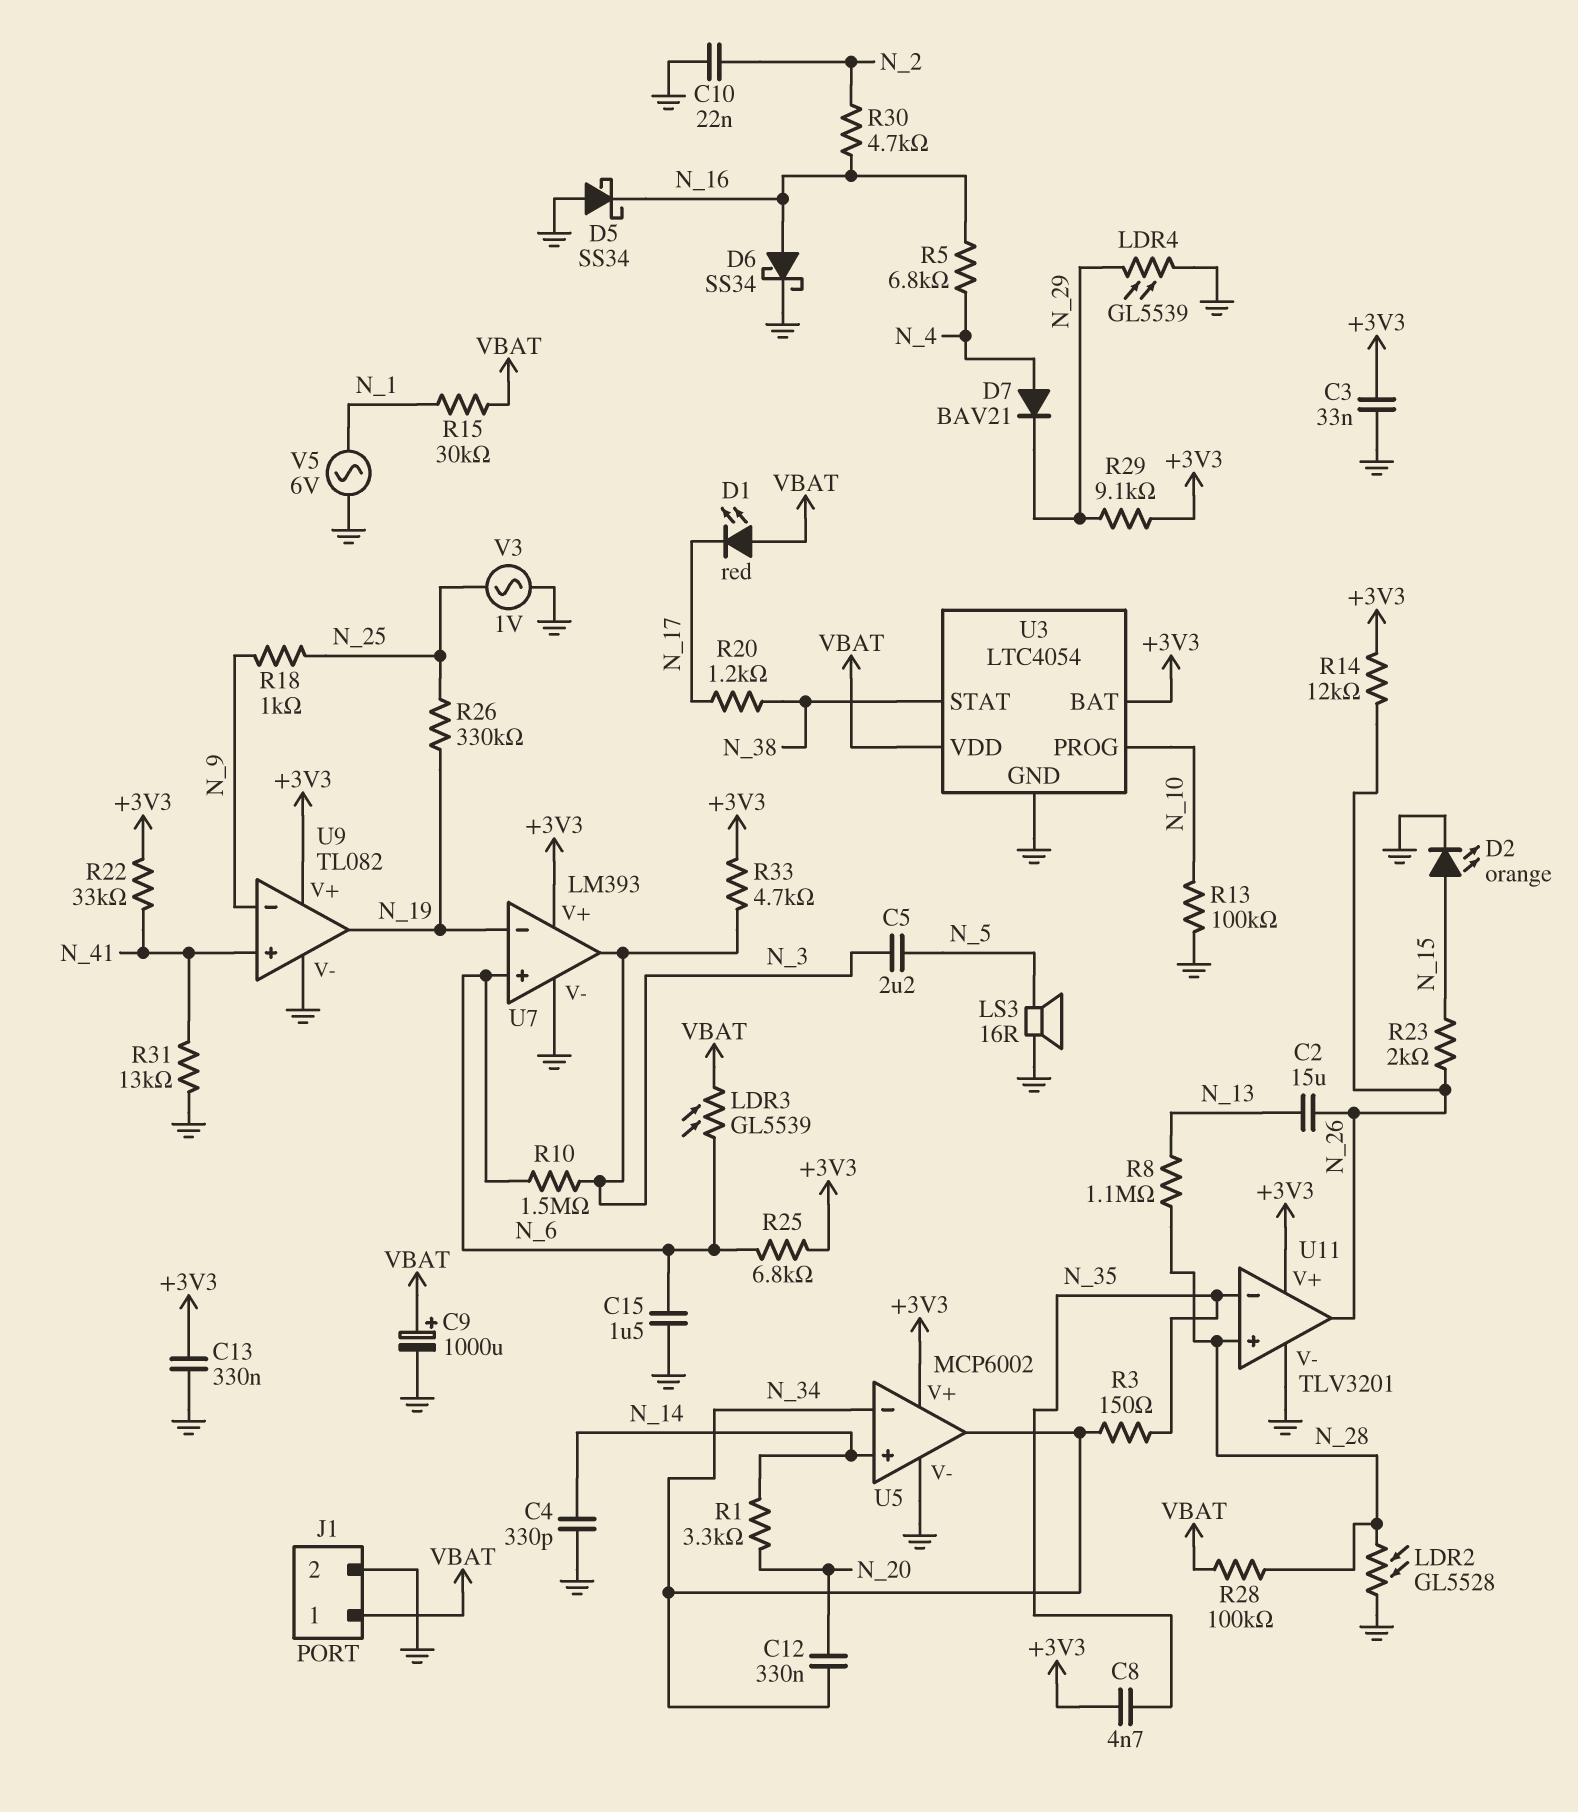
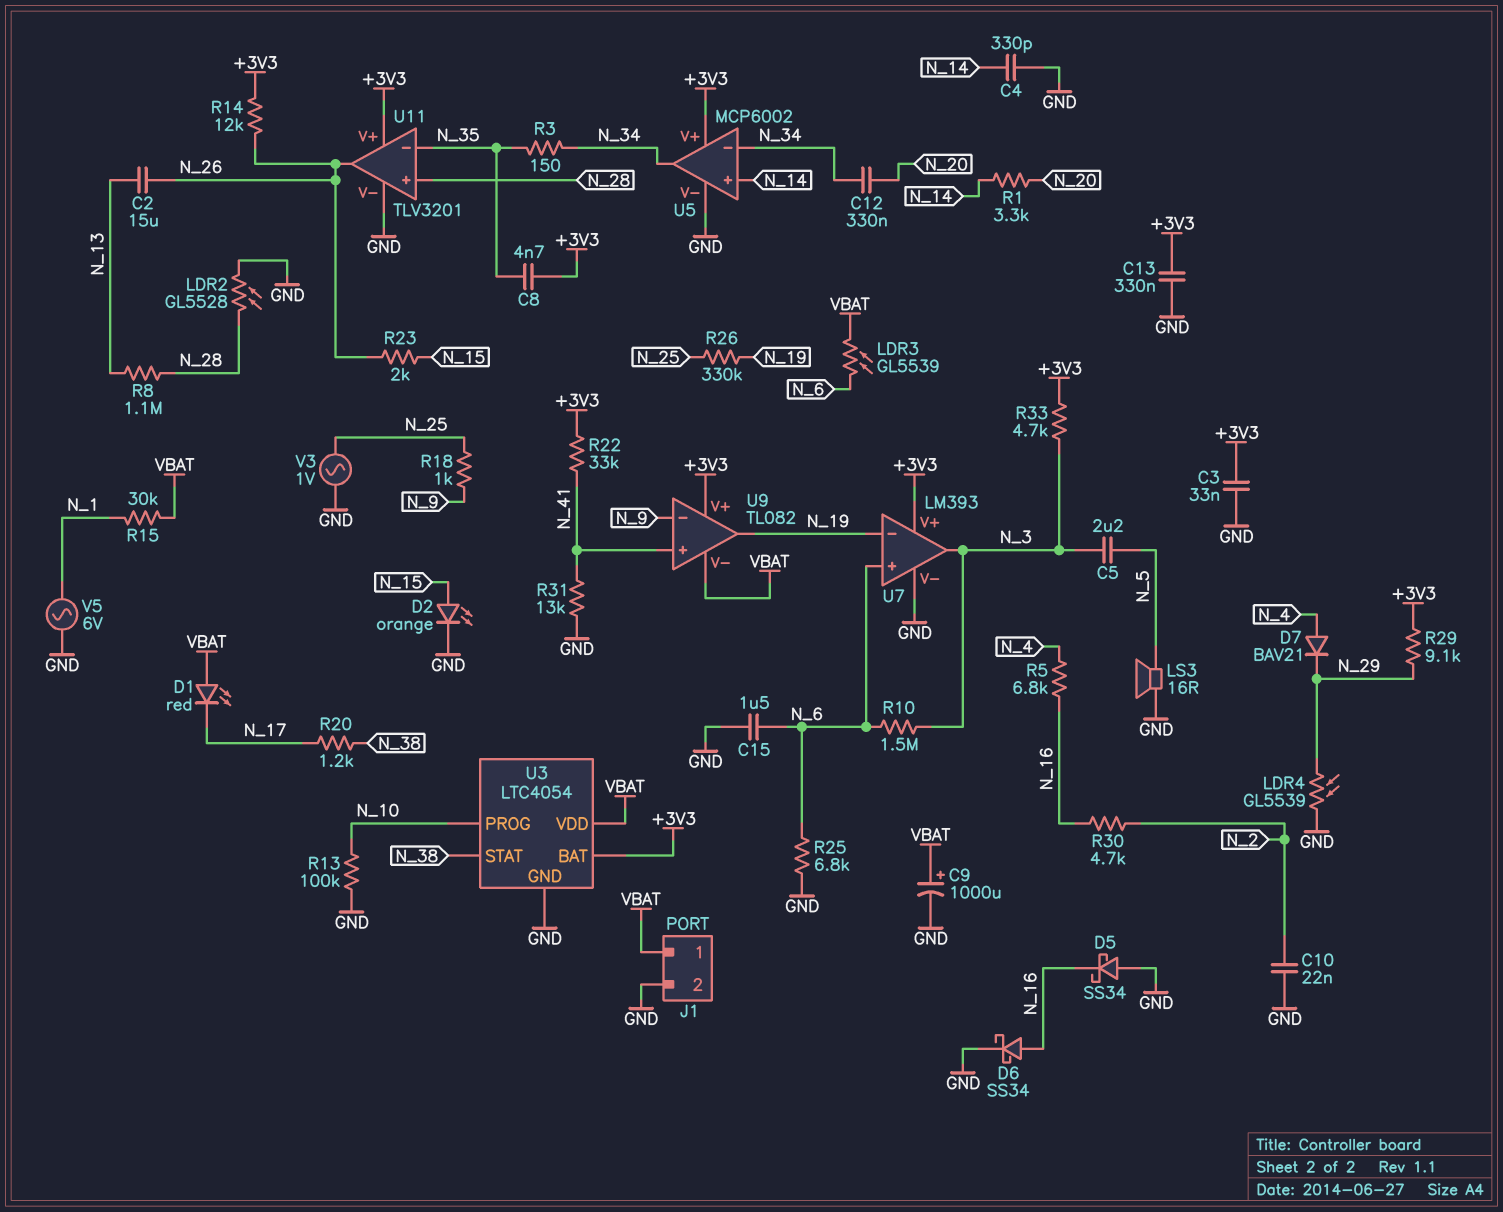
R25: 6.8k (+3V3, N_6) -> 6.8k (GND, N_6)
R28: 100k (N_28, VBAT) -> none
U9 pin V-: GND -> VBAT

